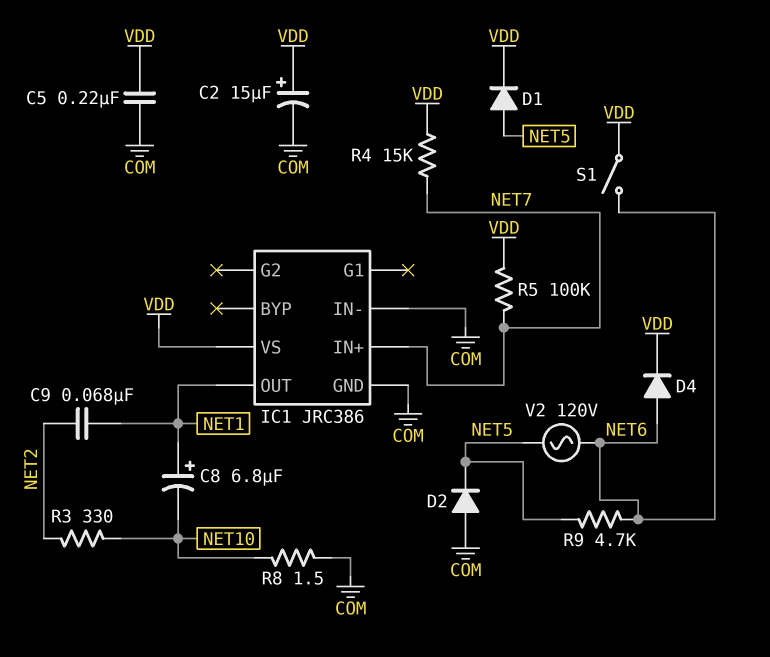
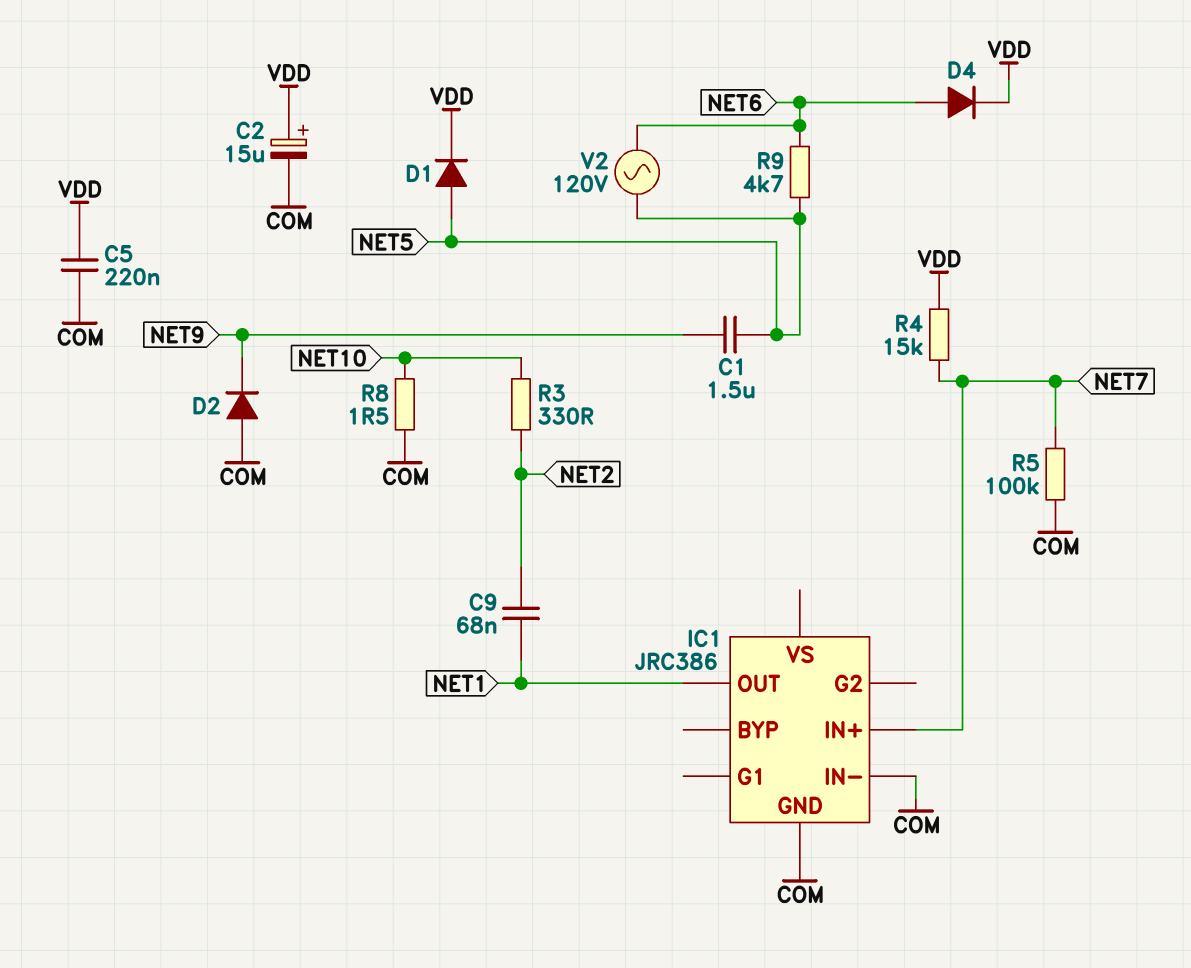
C1: none -> 1.5uF (NET5, NET9)
C8: 6.8uF (plus NET1, minus NET10) -> none
D2: diode (A COM, K NET5) -> diode (A COM, K NET9)
IC1 pin VS: VDD -> none
R5: 100k (NET7, VDD) -> 100k (COM, NET7)
S1: switch (NET6, VDD) -> none

